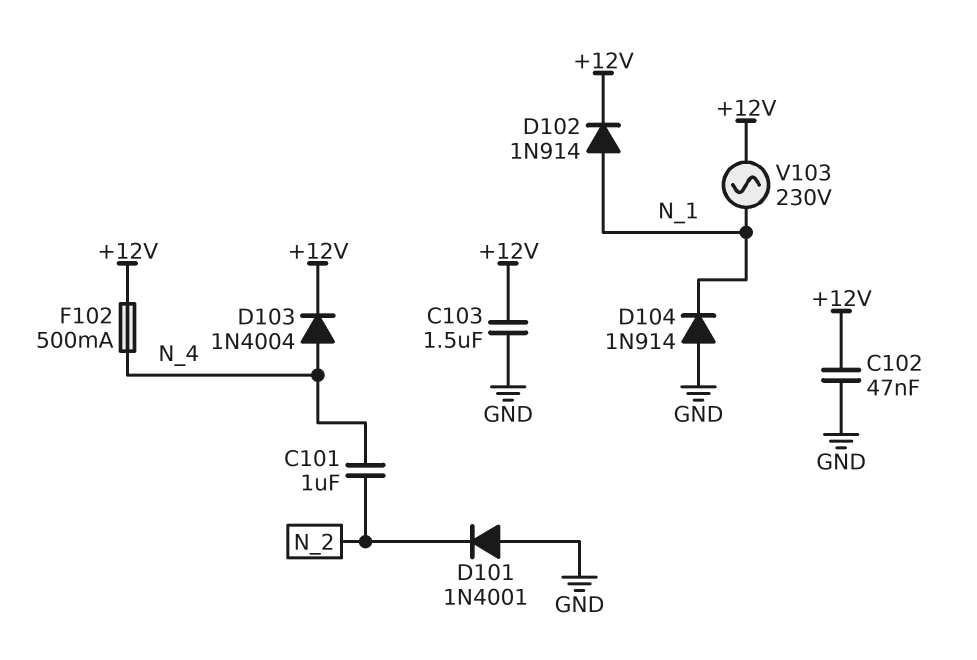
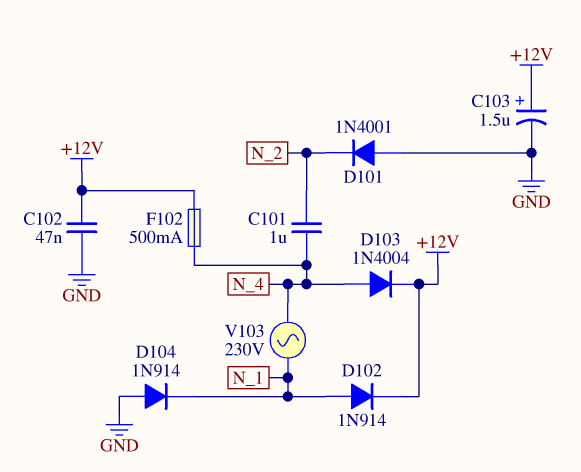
C103: 1.5uF (+12V, GND) -> 1.5uF (plus +12V, minus GND)
V103: AC 230V (+12V, N_1) -> AC 230V (N_1, N_4)

